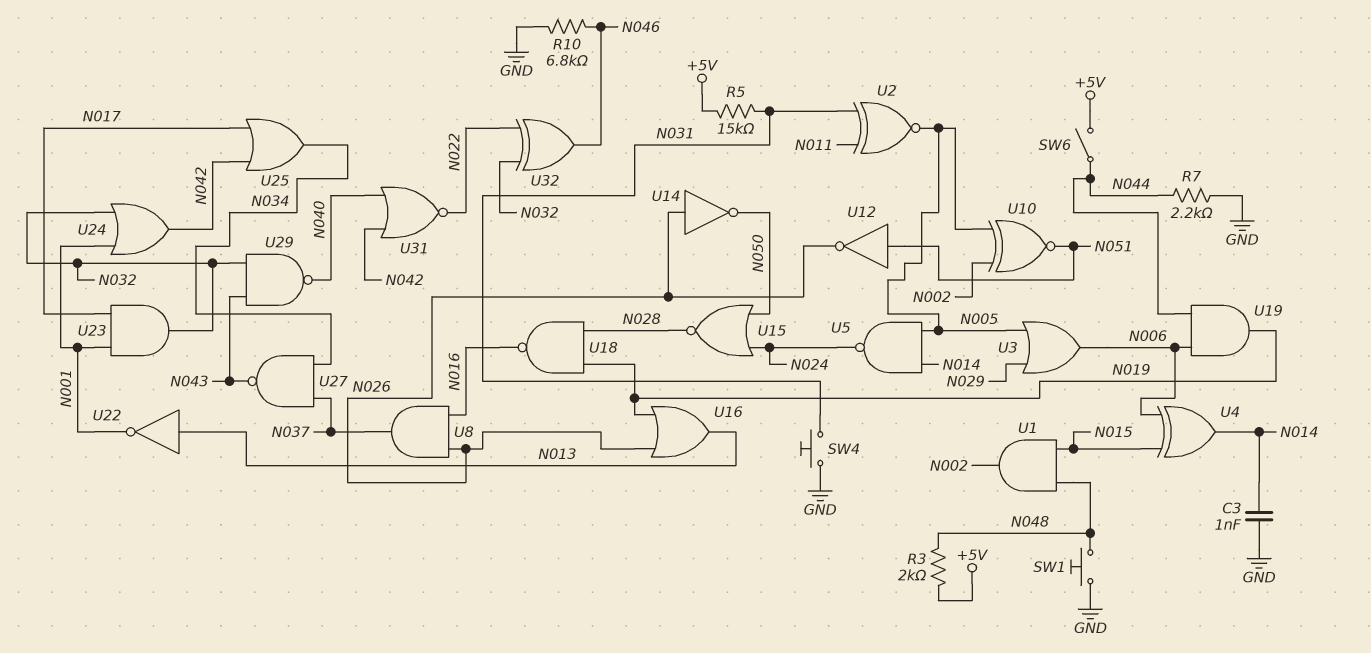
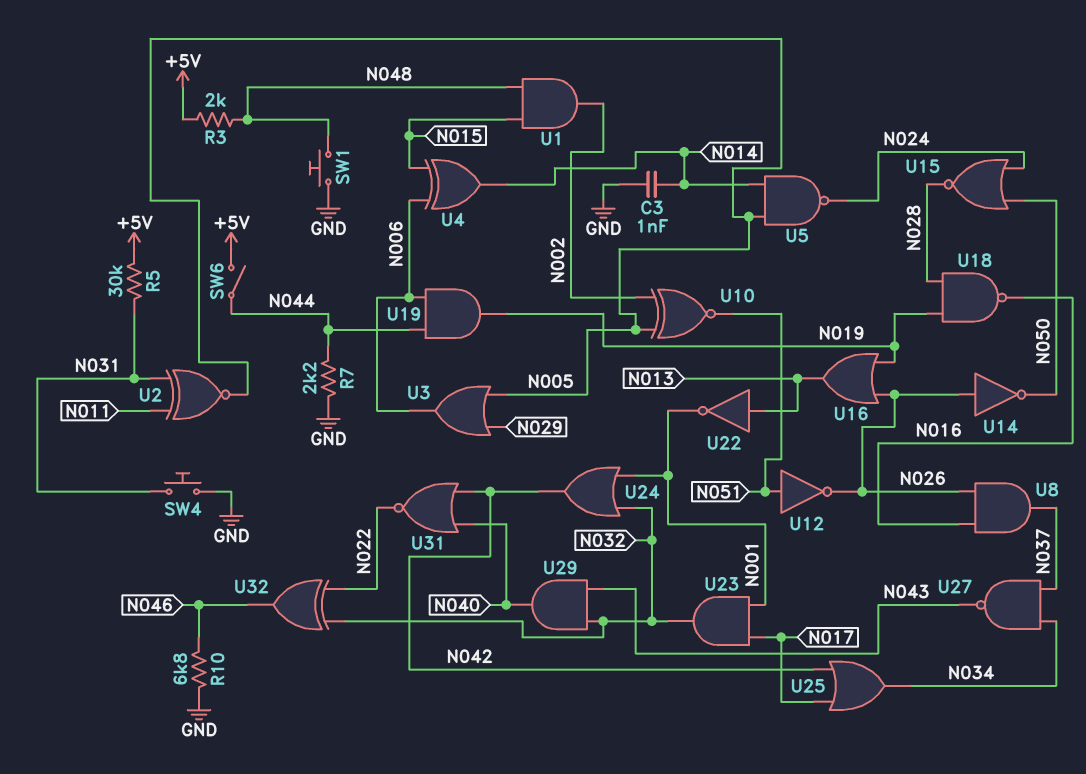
R5: 15k (+5V, N031) -> 30k (+5V, N031)
U29: NAND (in N032, in N043, out N040) -> AND (in N032, in N043, out N040)

